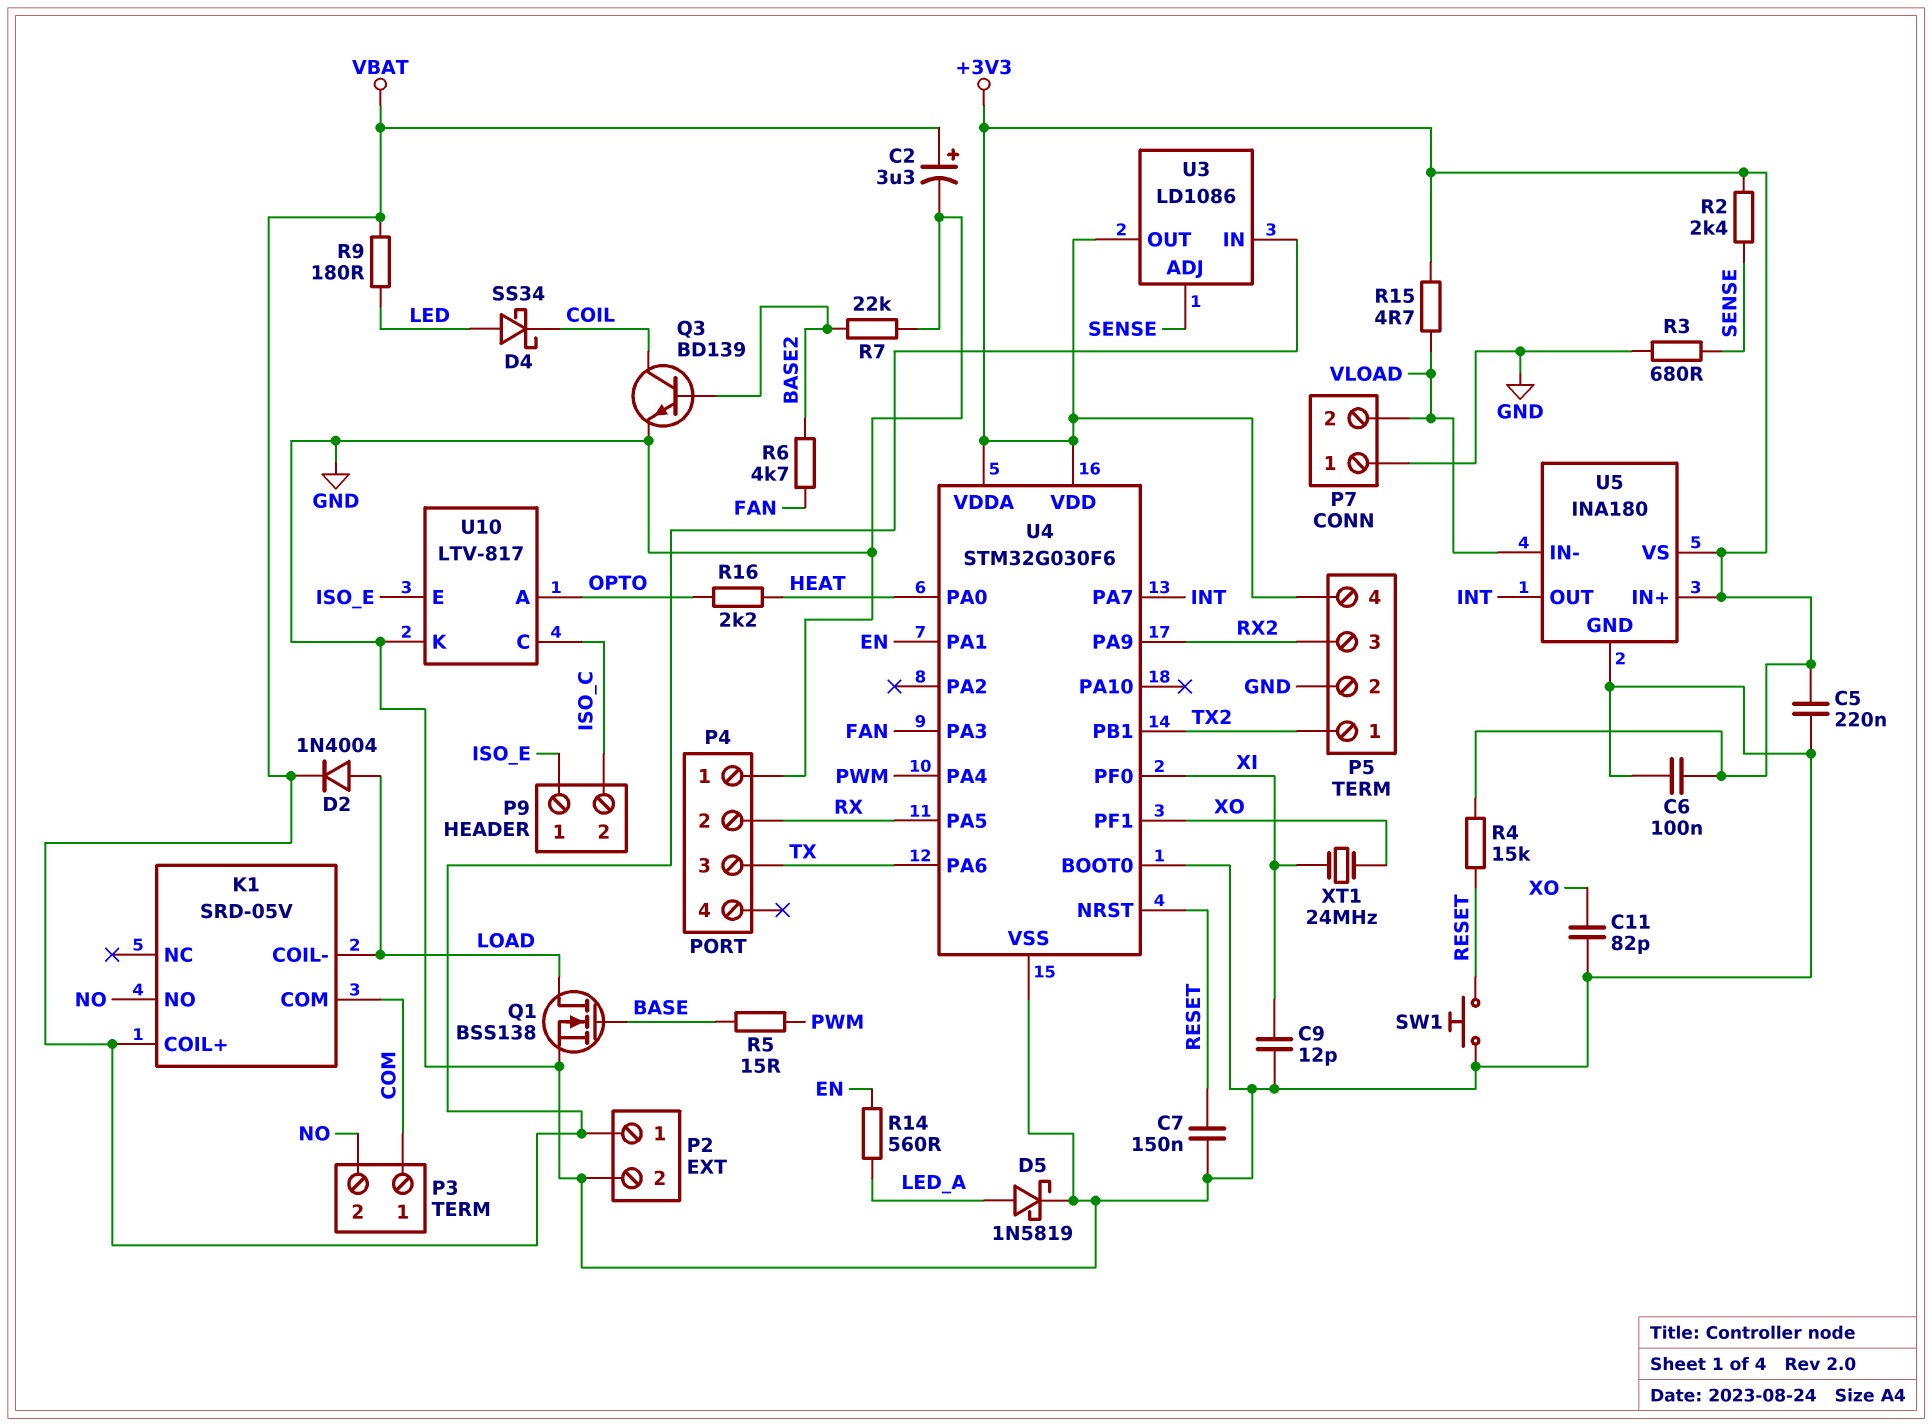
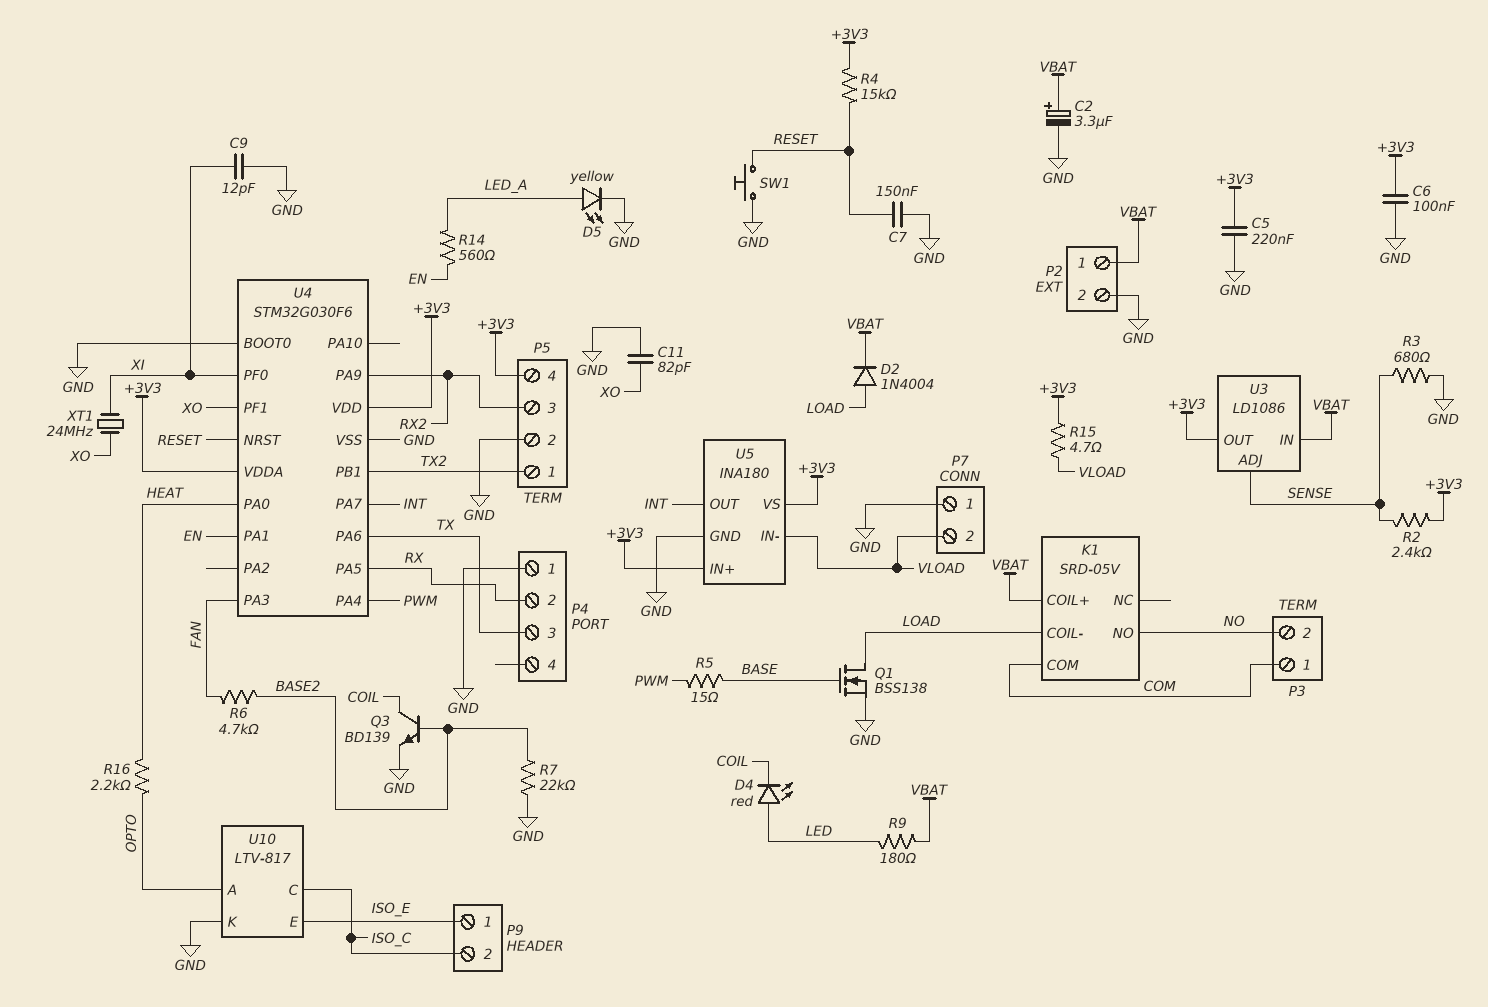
D4: schottky SS34 (A LED, K COIL) -> LED red (A LED, K COIL)
D5: schottky 1N5819 (A LED_A, K GND) -> LED yellow (A LED_A, K GND)

